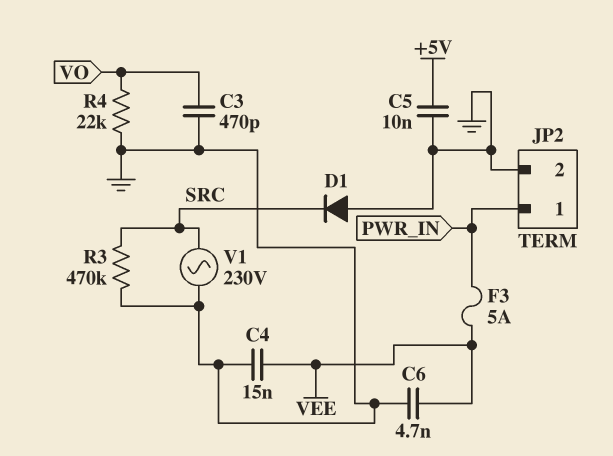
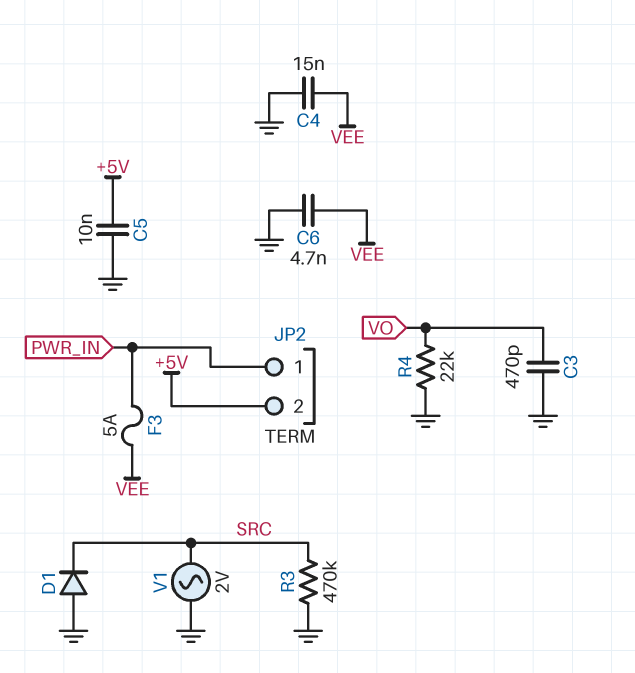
JP2 pin 2: GND -> +5V
V1: AC 230V (GND, SRC) -> AC 2V (GND, SRC)

